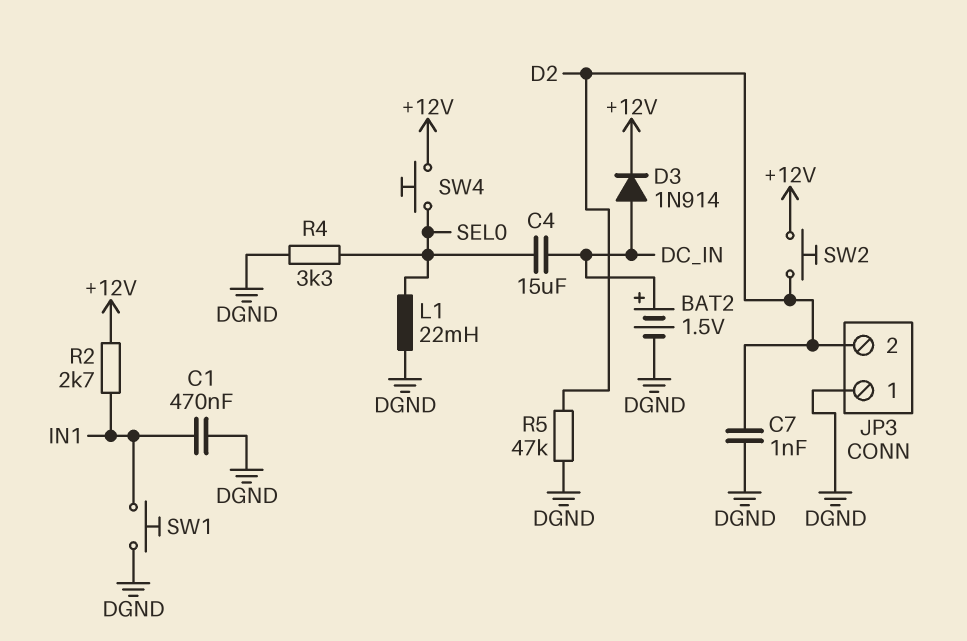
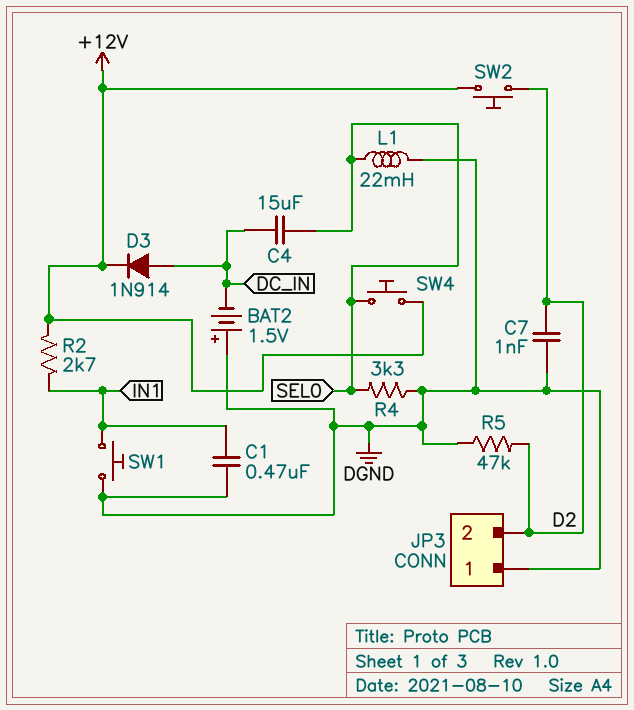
BAT2: 1.5V (plus DC_IN, minus DGND) -> 1.5V (plus DGND, minus DC_IN)

